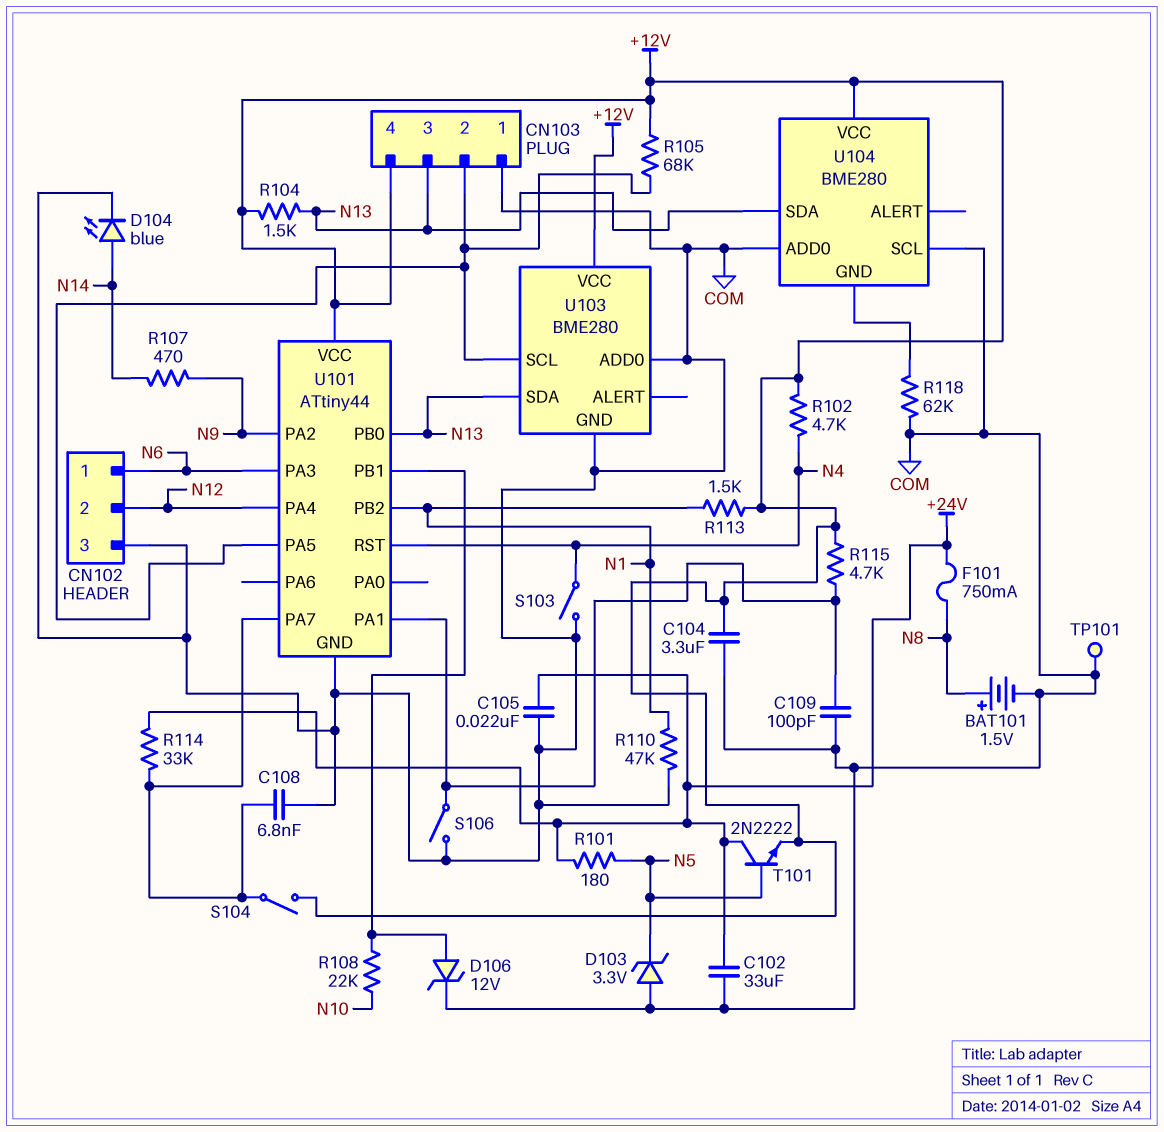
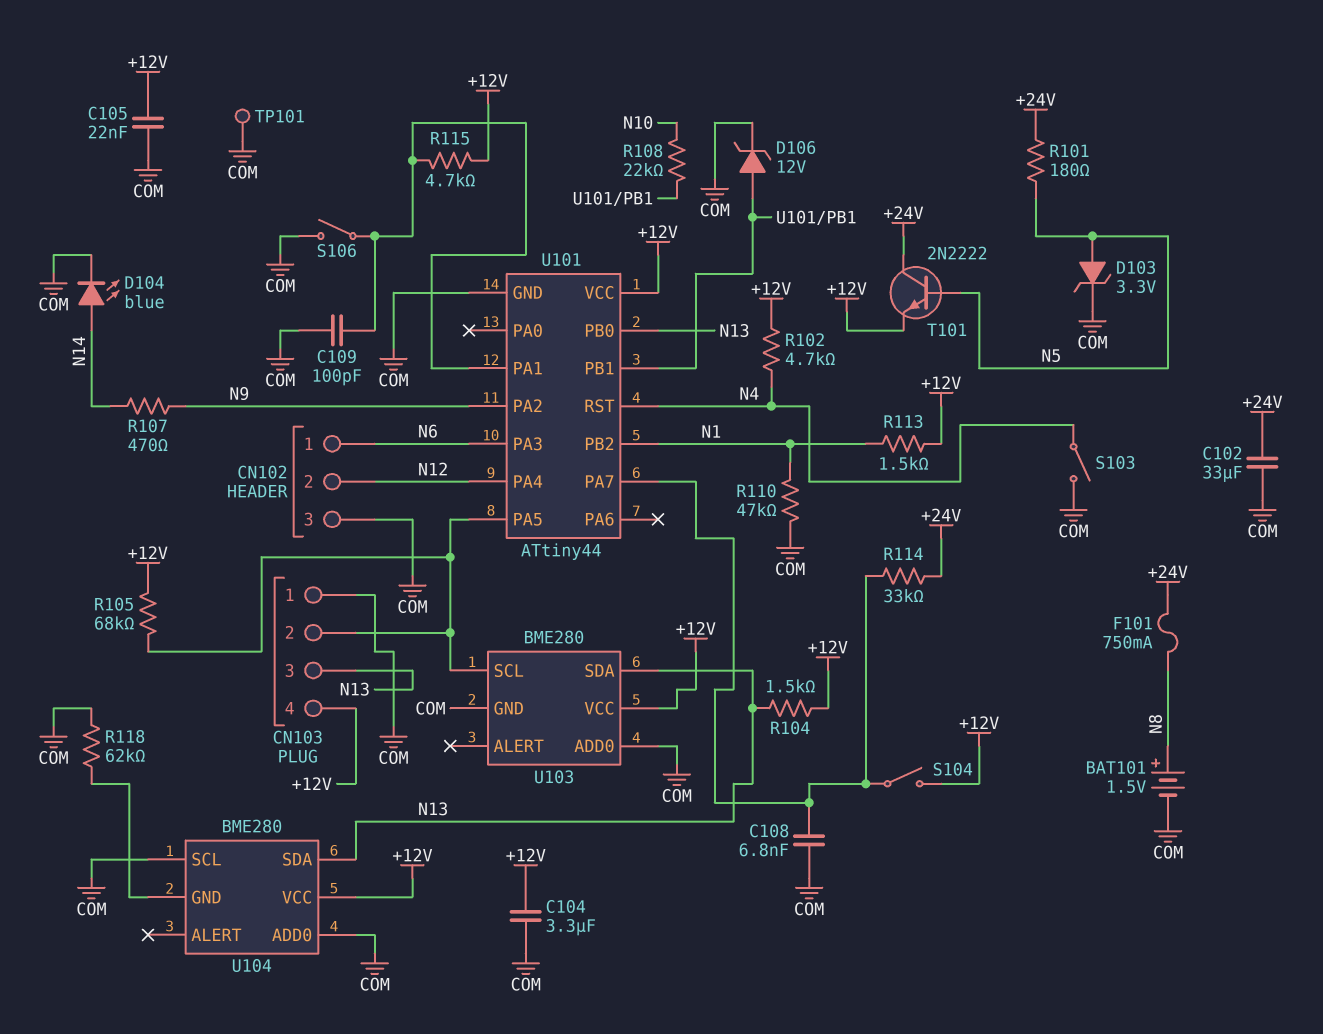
C105: 22nF (+24V, COM) -> 22nF (+12V, COM)
D103: zener 3.3V (A COM, K N5) -> zener 3.3V (A N5, K COM)

